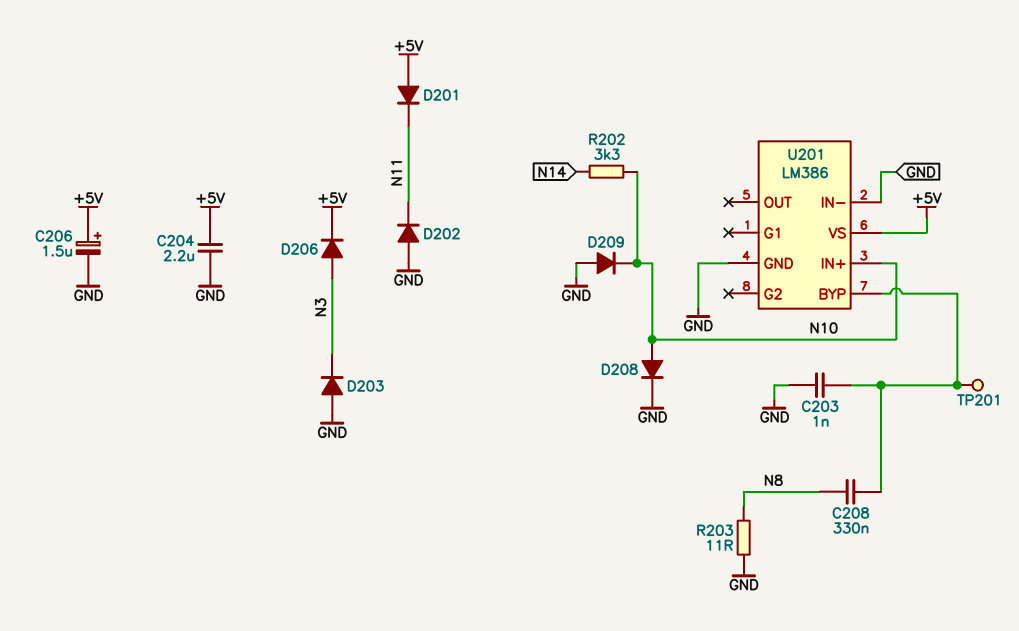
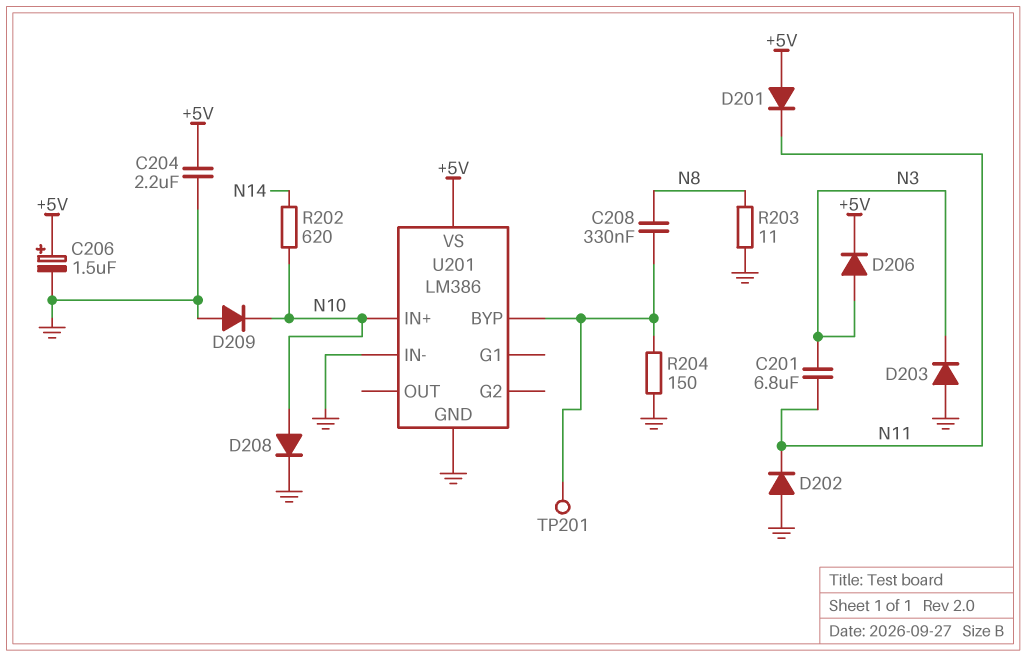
C201: none -> 6.8uF (N3, N11)
C203: 1nF (GND, U201/BYP) -> none
R202: 3.3k (N10, N14) -> 620 (N10, N14)
R204: none -> 150 (GND, U201/BYP)

